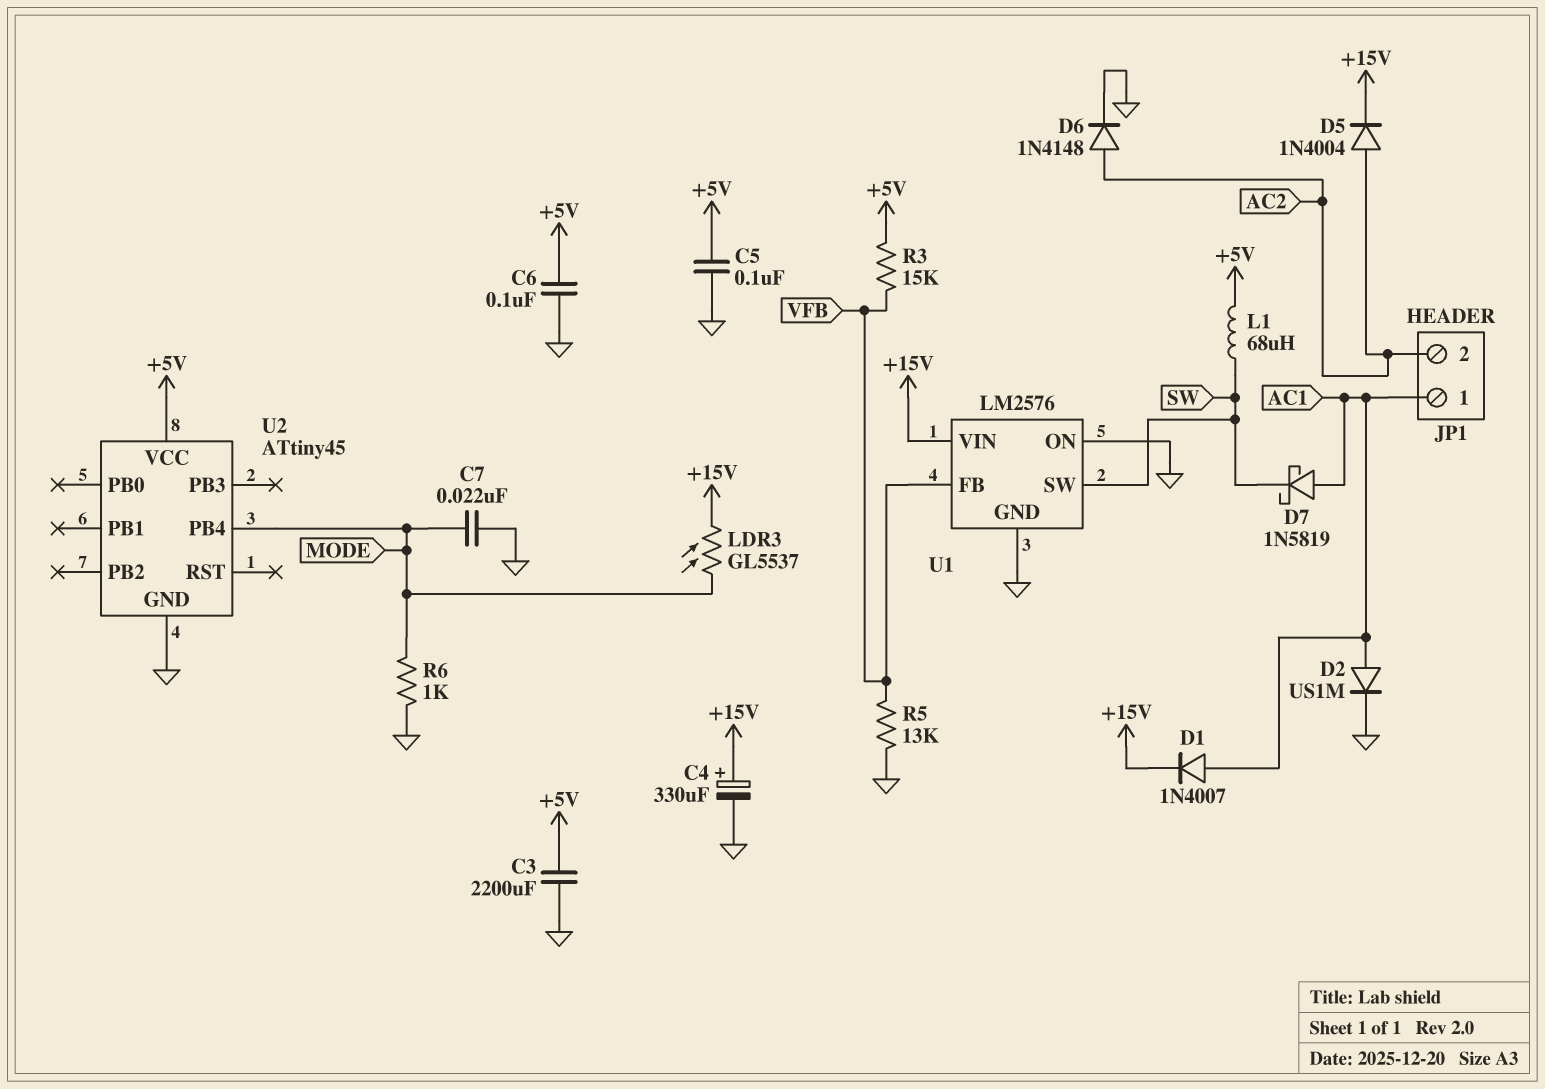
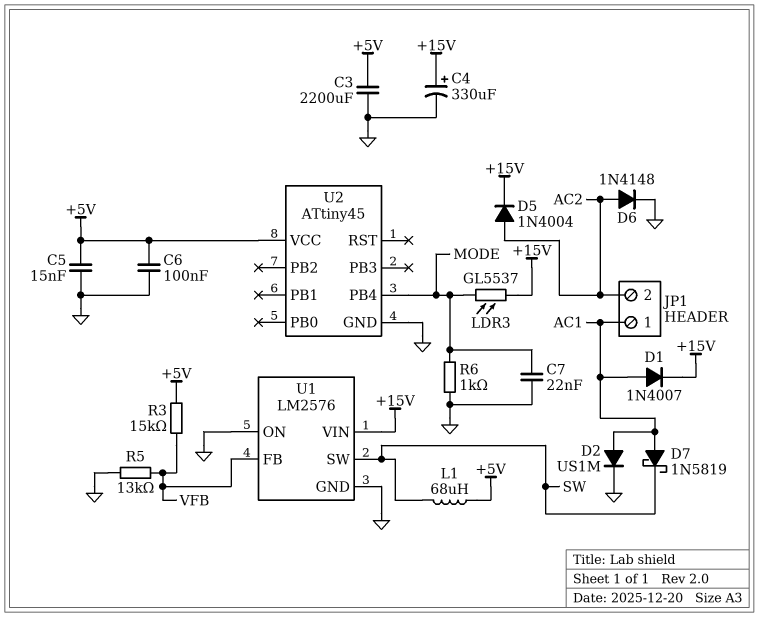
C5: 100nF (+5V, GND) -> 15nF (+5V, GND)

